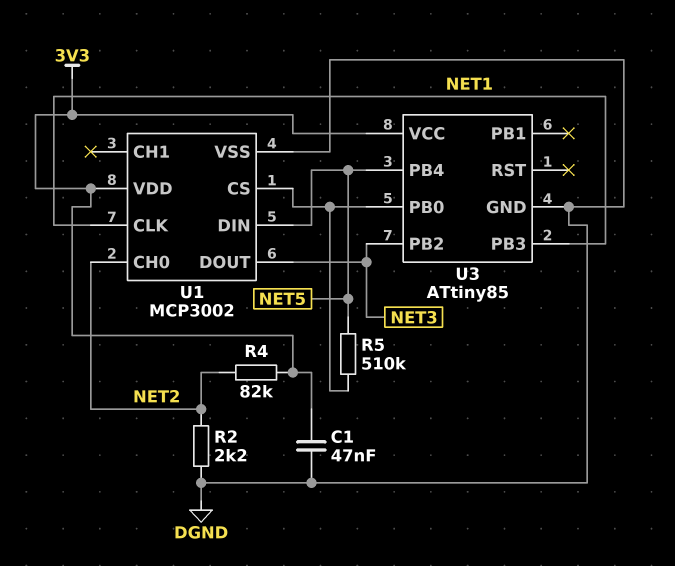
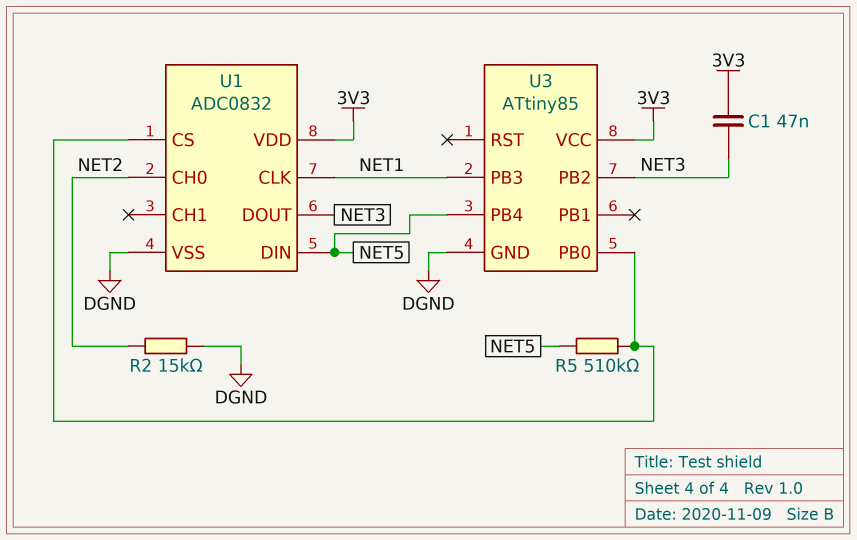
C1: 47nF (3V3, DGND) -> 47nF (3V3, NET3)
R2: 2.2k (DGND, NET2) -> 15k (DGND, NET2)
R4: 82k (3V3, NET2) -> none
U1: MCP3002 -> ADC0832

